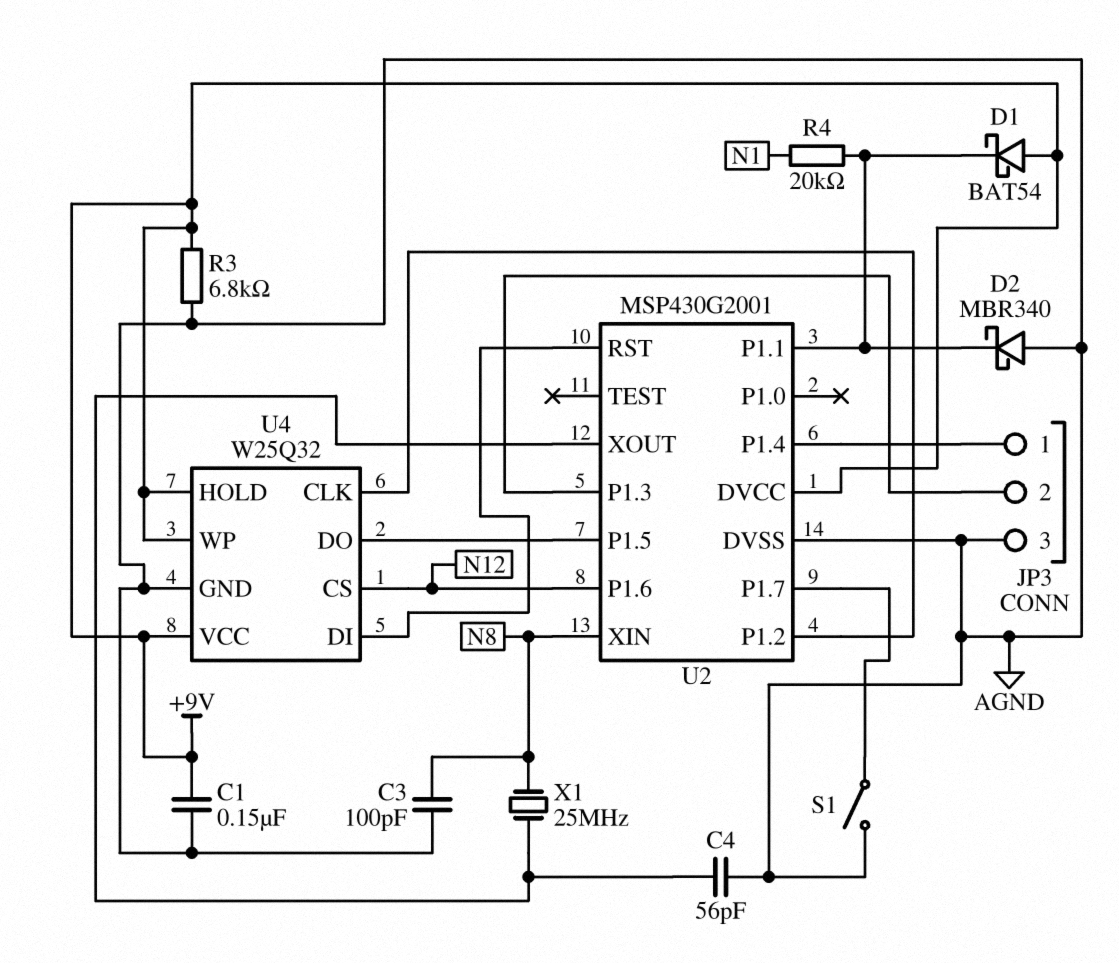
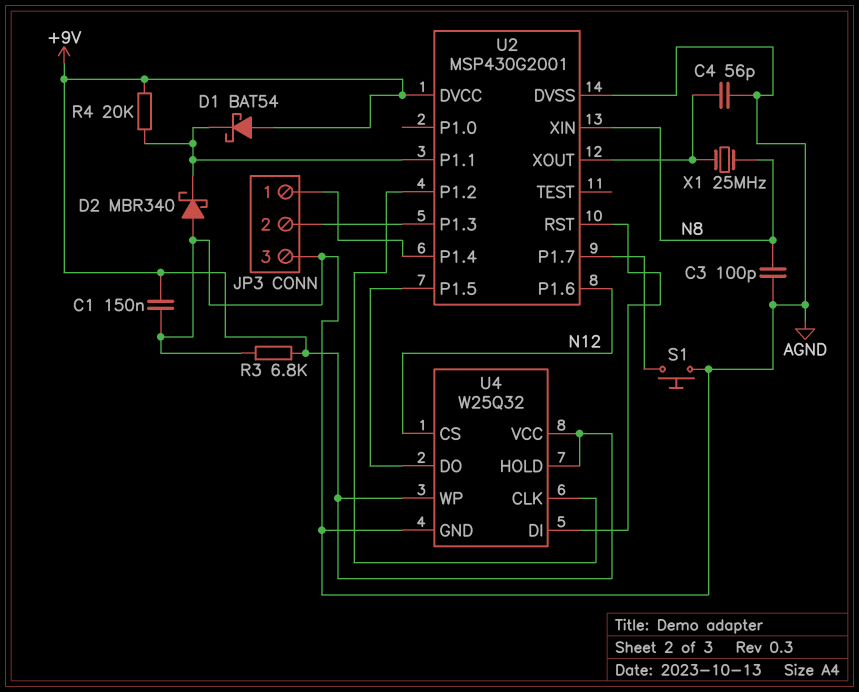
R4: 20k (N1, U2/P1.1) -> 20k (+9V, U2/P1.1)
S1: switch (AGND, U2/P1.7) -> button (AGND, U2/P1.7)

